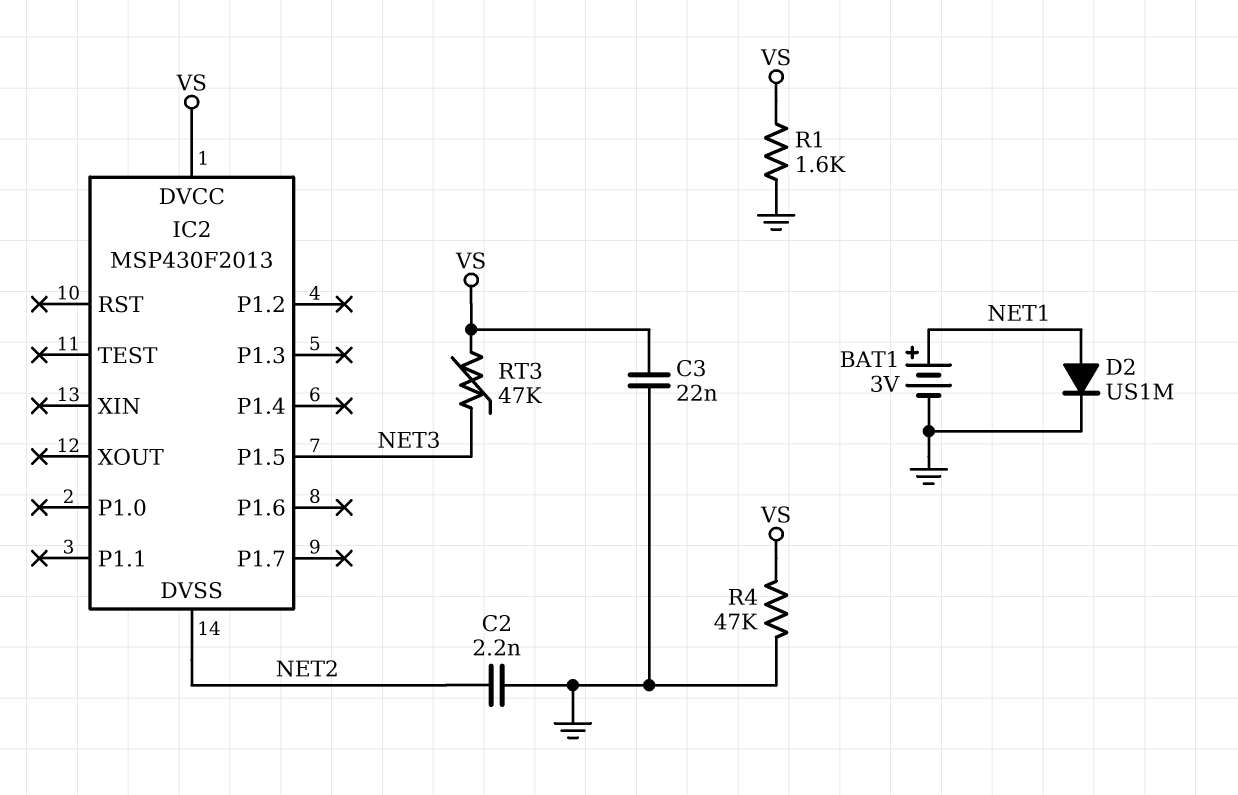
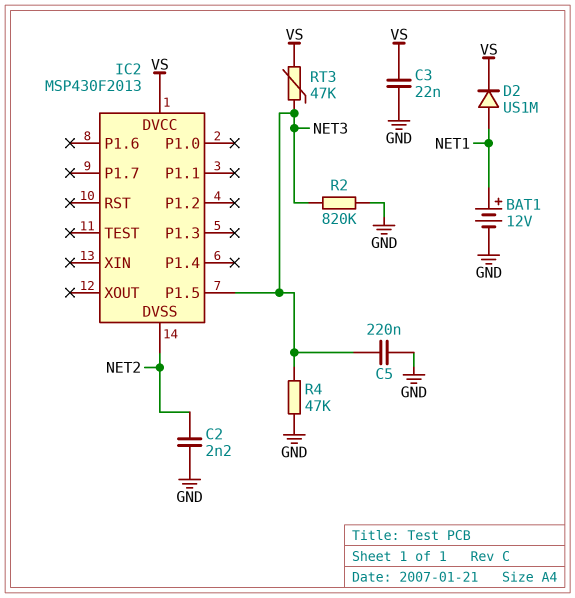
BAT1: 3V (plus NET1, minus GND) -> 12V (plus NET1, minus GND)
C5: none -> 220nF (GND, NET3)
D2: diode US1M (A NET1, K GND) -> diode US1M (A NET1, K VS)
R1: 1.6k (GND, VS) -> none
R2: none -> 820k (GND, NET3)
R4: 47k (GND, VS) -> 47k (GND, NET3)

